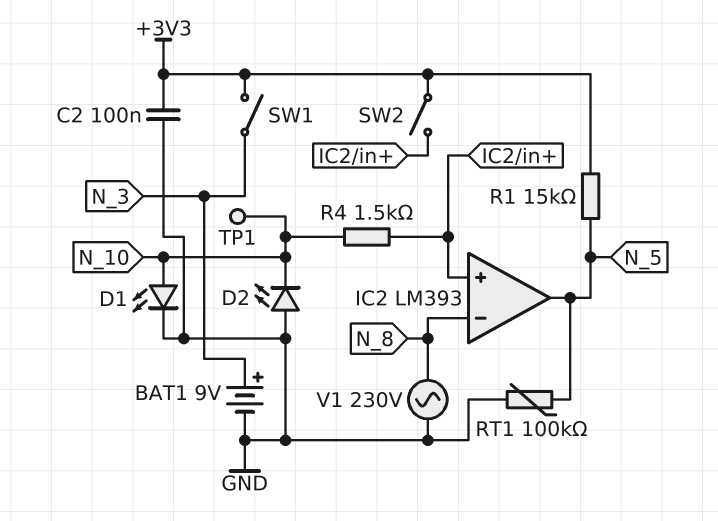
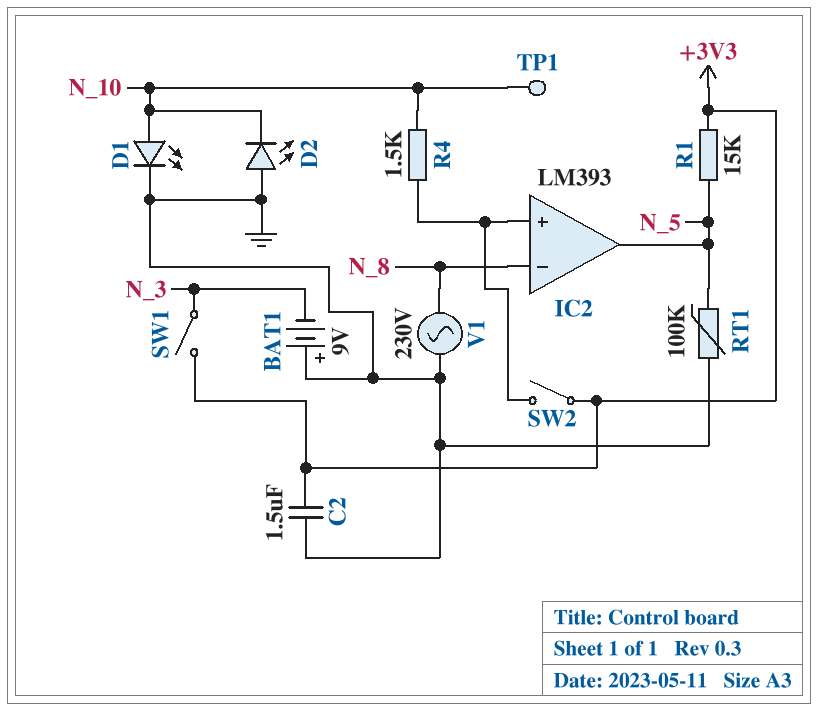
BAT1: 9V (plus N_3, minus GND) -> 9V (plus GND, minus N_3)
C2: 100nF (+3V3, GND) -> 1.5uF (+3V3, GND)

